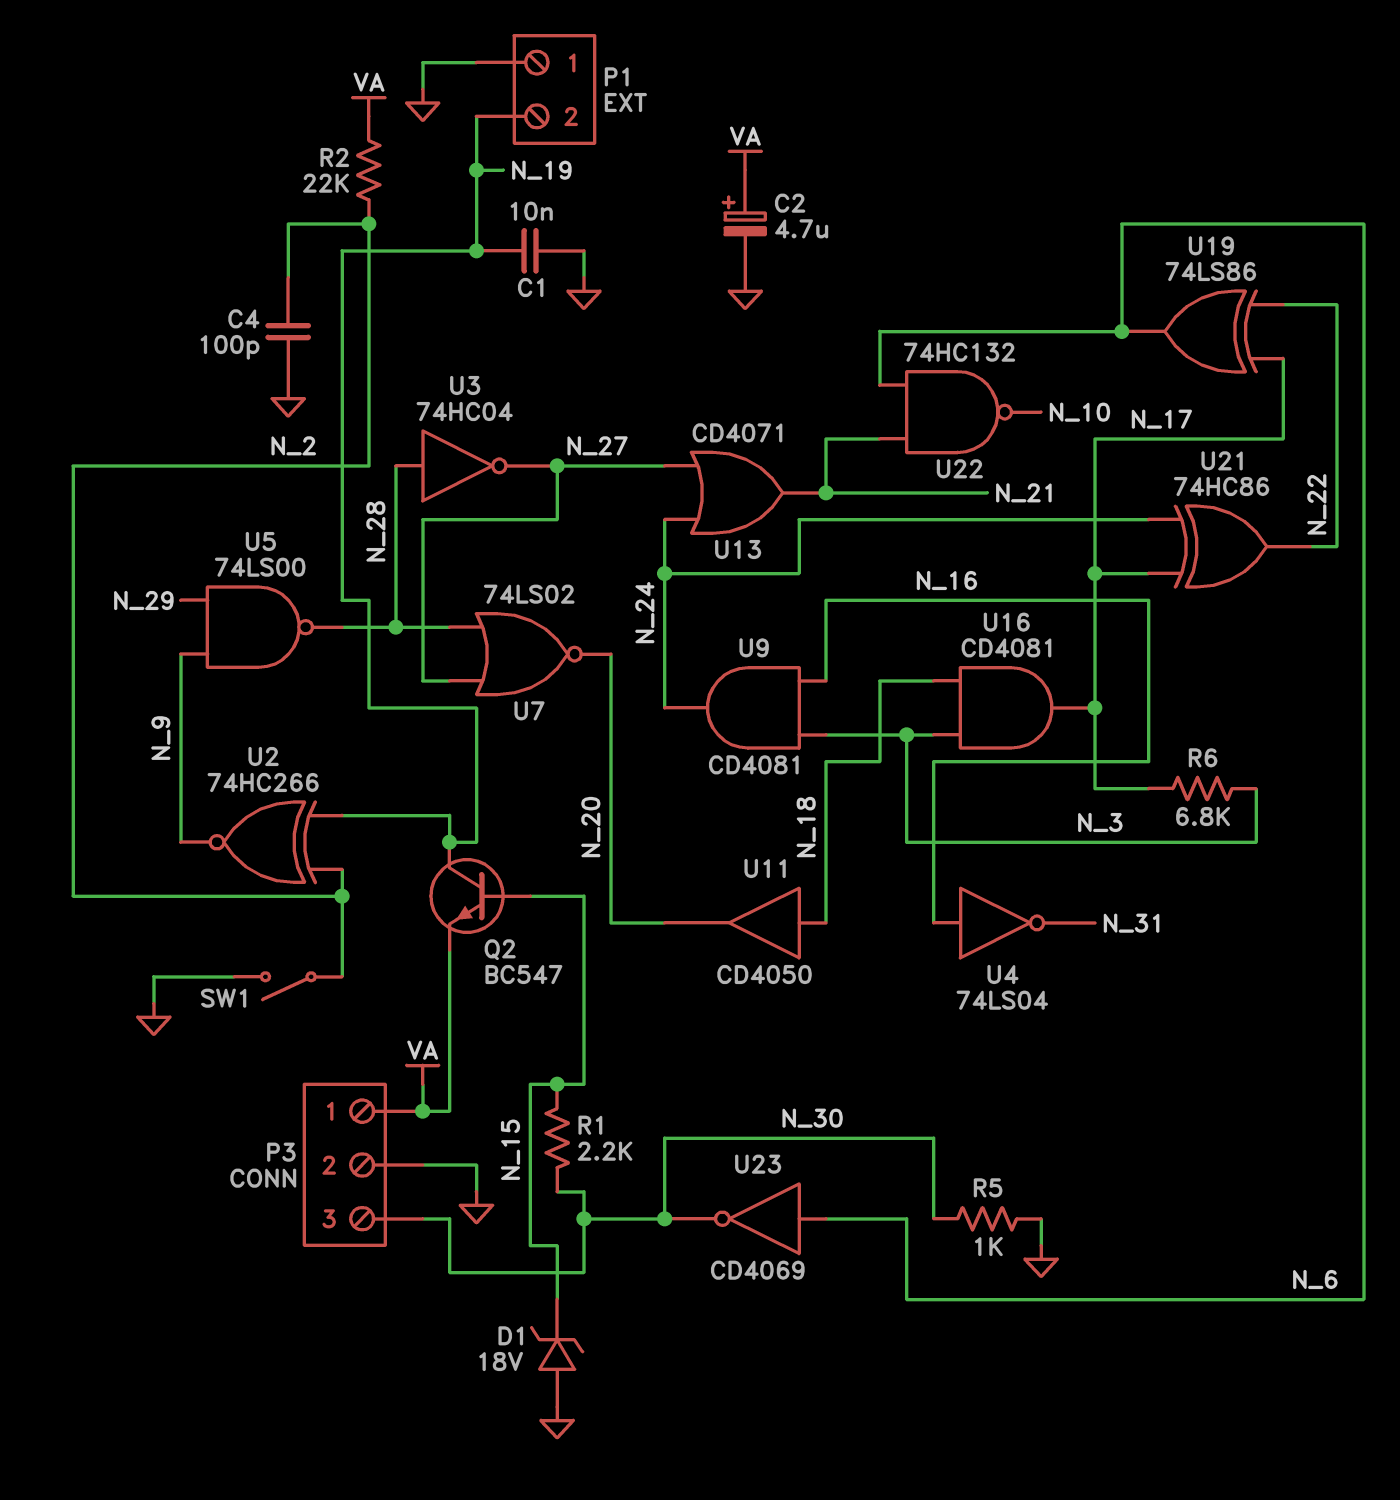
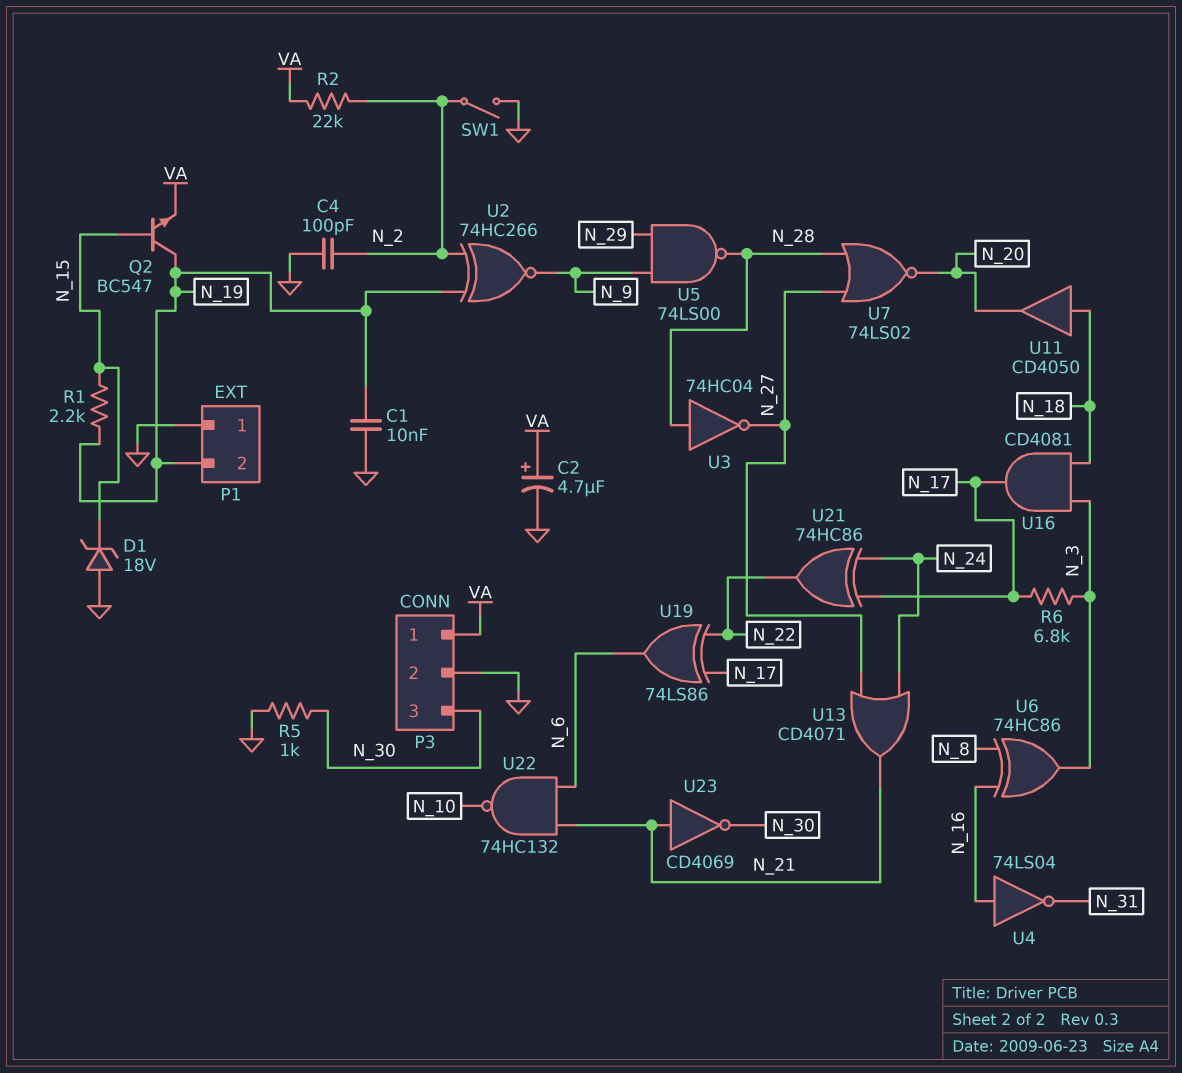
R1: 2.2k (N_15, N_30) -> 2.2k (N_15, N_19)
U6: none -> XOR 74HC86 (in N_8, in N_16, out N_3)
U9: AND CD4081 (in N_3, in N_16, out N_24) -> none
U23: NOT CD4069 (in N_6, out N_30) -> NOT CD4069 (in N_21, out N_30)

